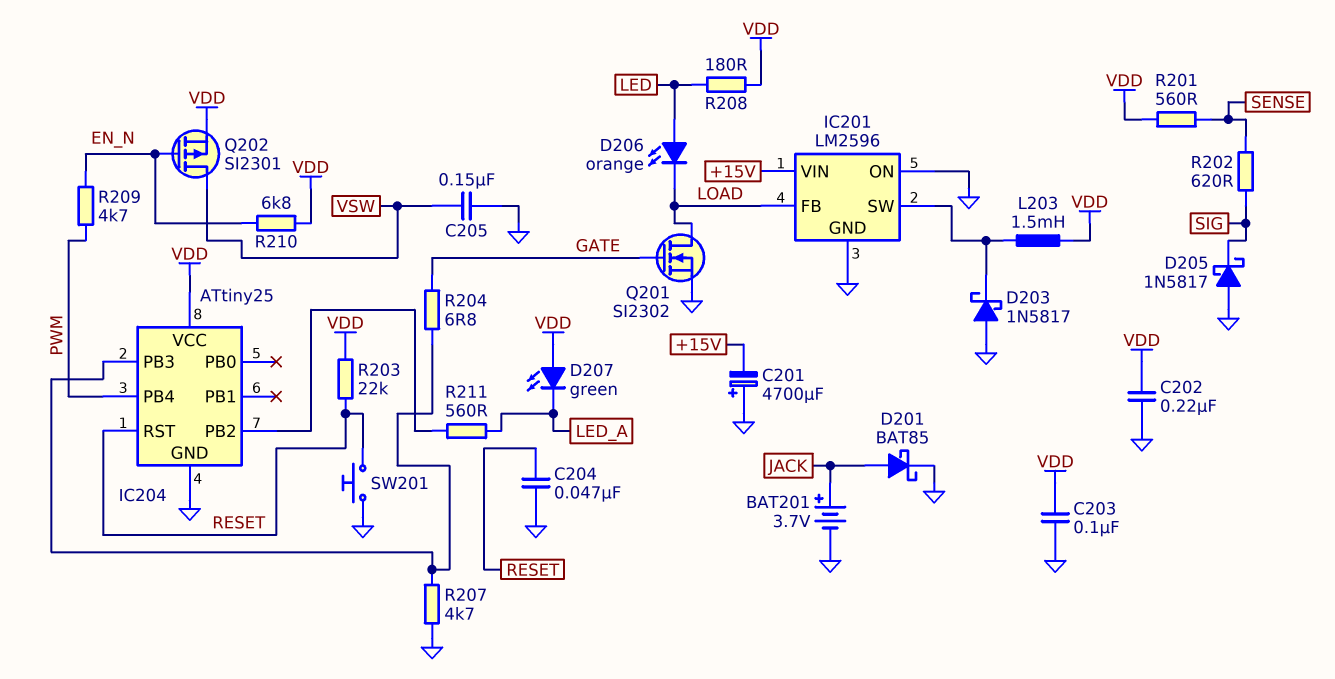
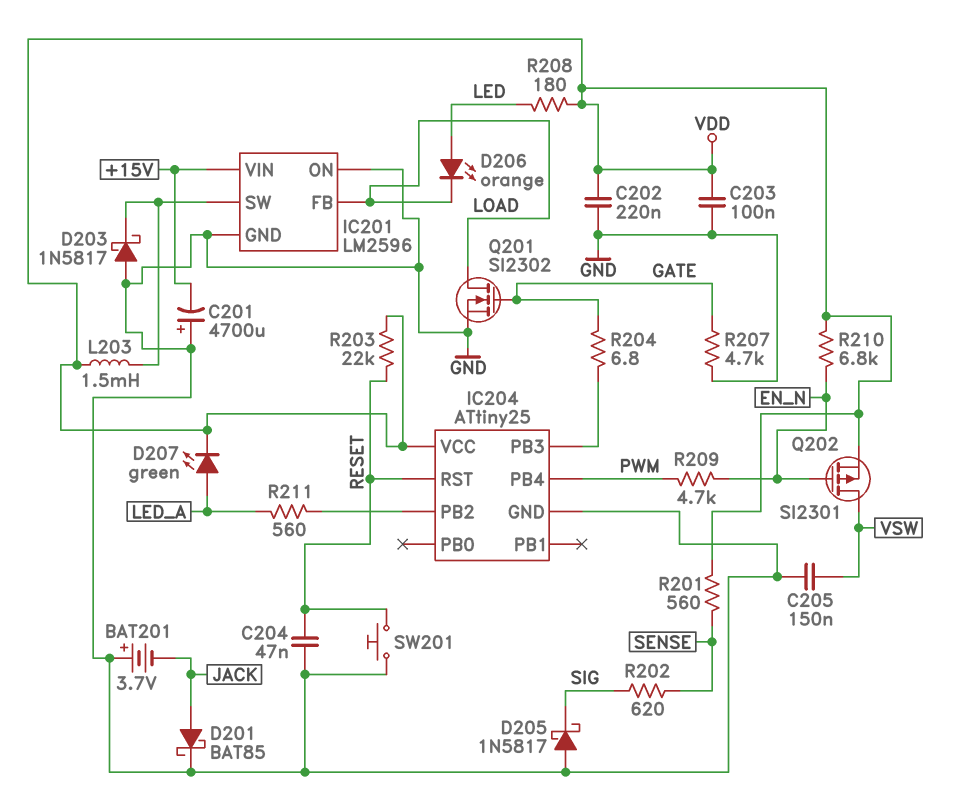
BAT201: 3.7V (plus JACK, minus GND) -> 3.7V (plus GND, minus JACK)
D207: LED green (A VDD, K LED_A) -> LED green (A LED_A, K VDD)
R207: 4.7k (GND, IC204/PB3) -> 4.7k (GATE, GND)

